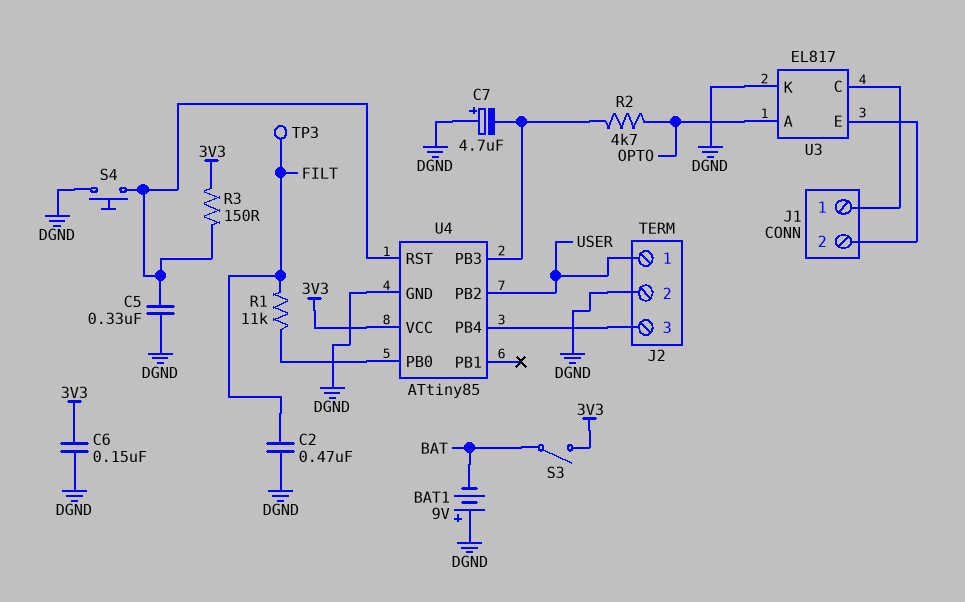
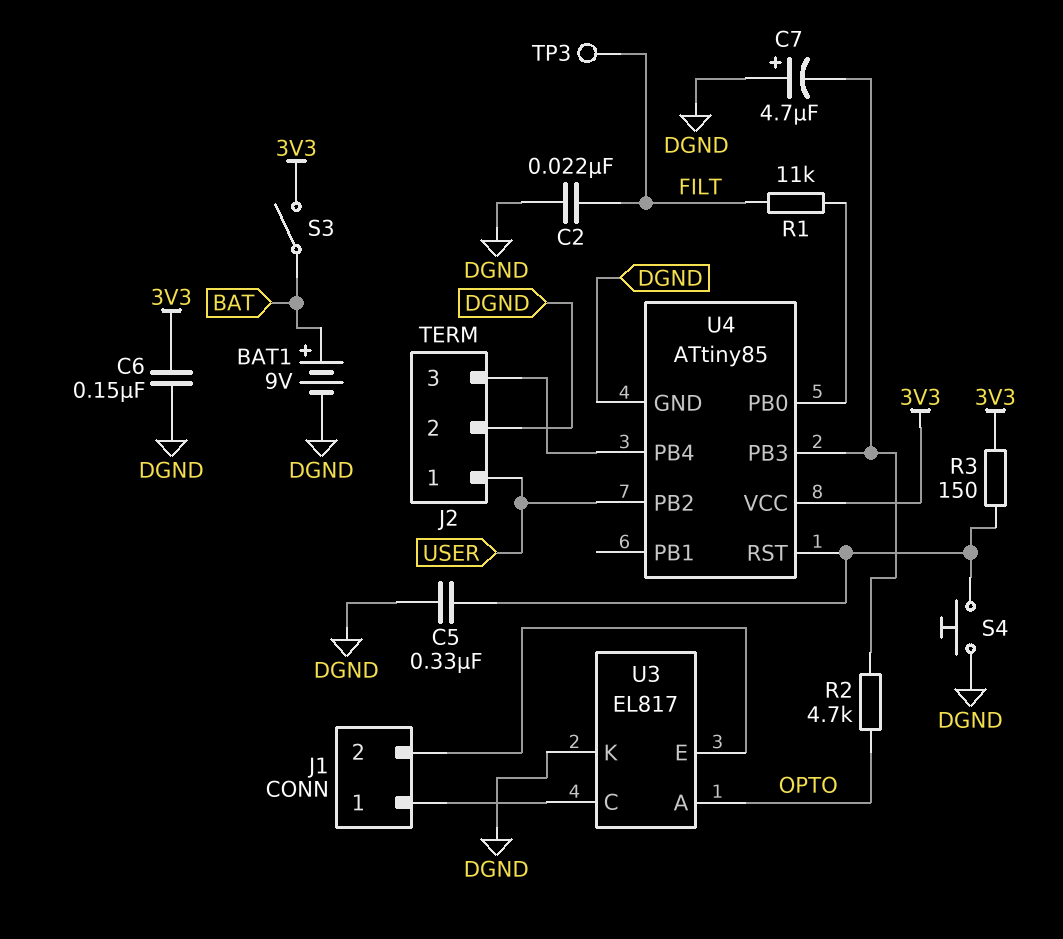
BAT1: 9V (plus DGND, minus BAT) -> 9V (plus BAT, minus DGND)
C2: 470nF (DGND, FILT) -> 22nF (DGND, FILT)

